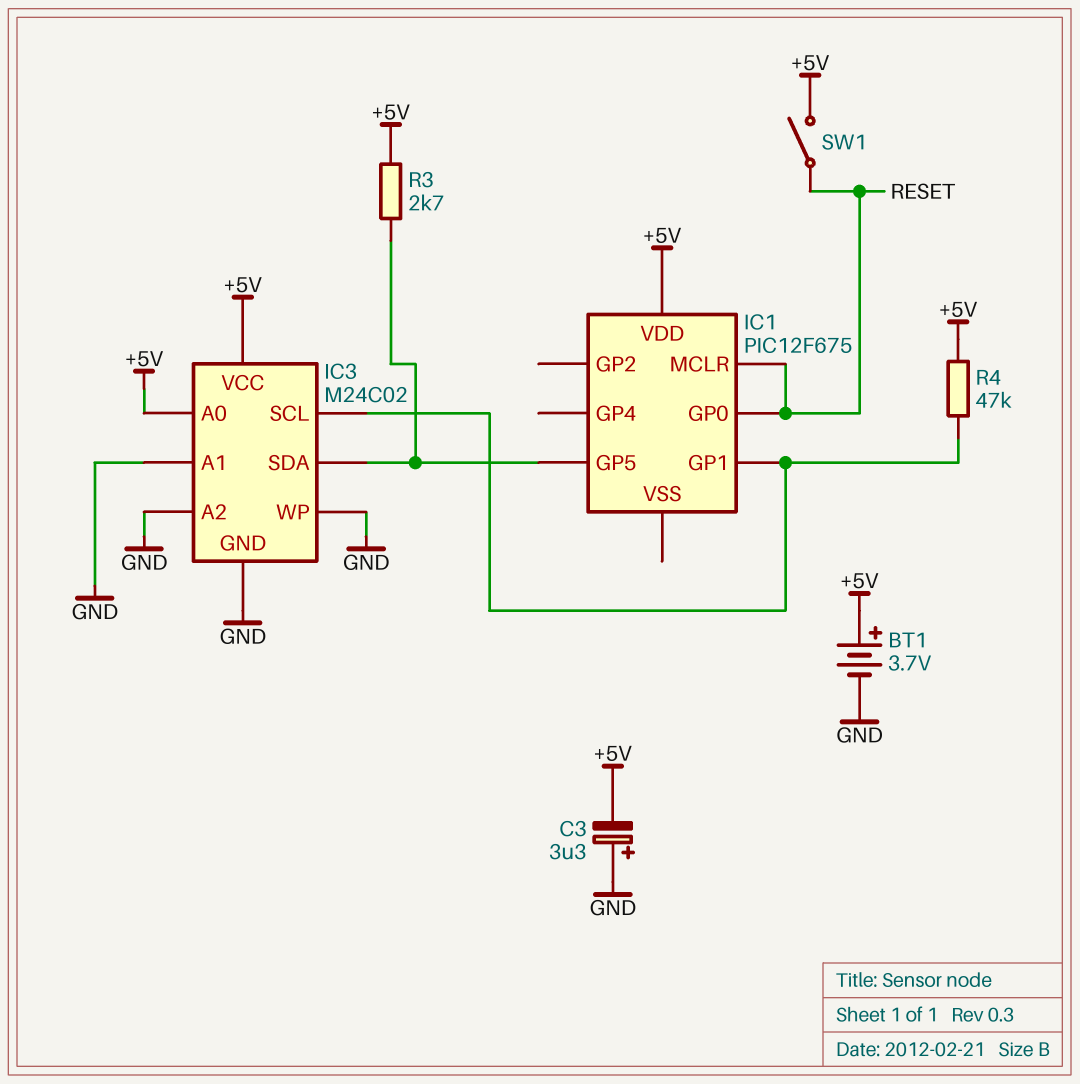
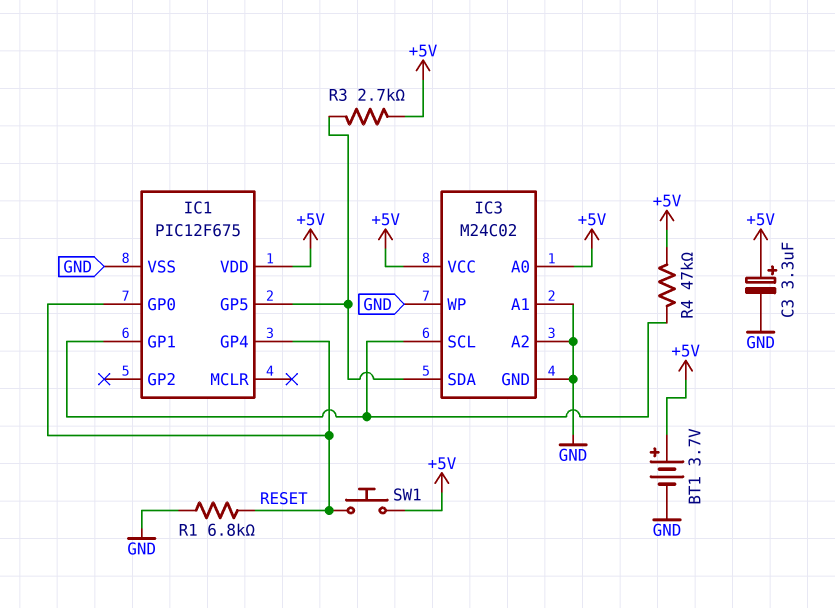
C3: 3.3uF (plus GND, minus +5V) -> 3.3uF (plus +5V, minus GND)
IC1 pin GP4: none -> RESET
IC1 pin MCLR: RESET -> none
IC1 pin VSS: none -> GND
R1: none -> 6.8k (GND, RESET)
SW1: switch (+5V, RESET) -> button (+5V, RESET)

